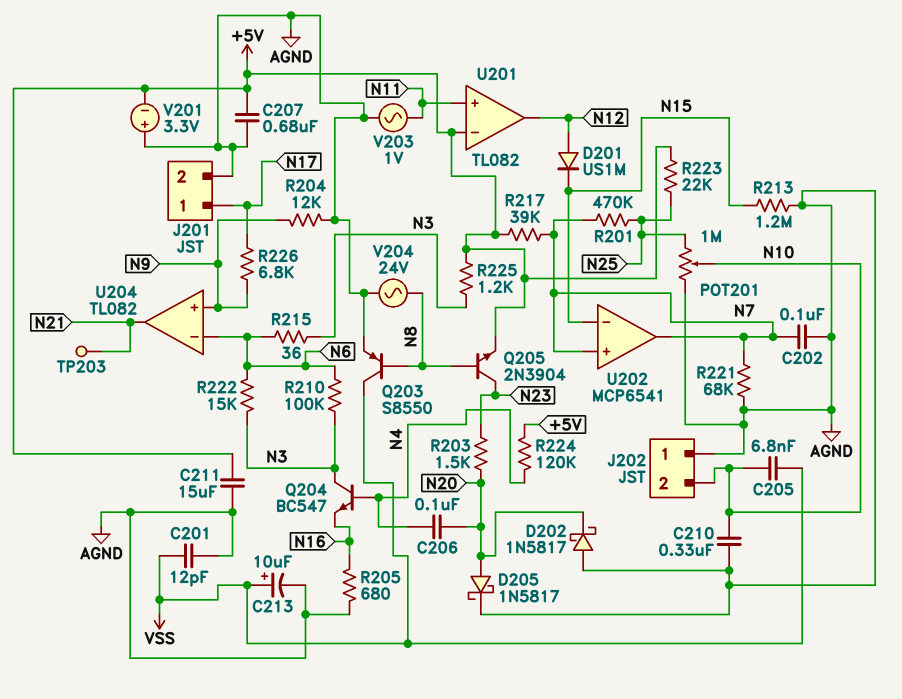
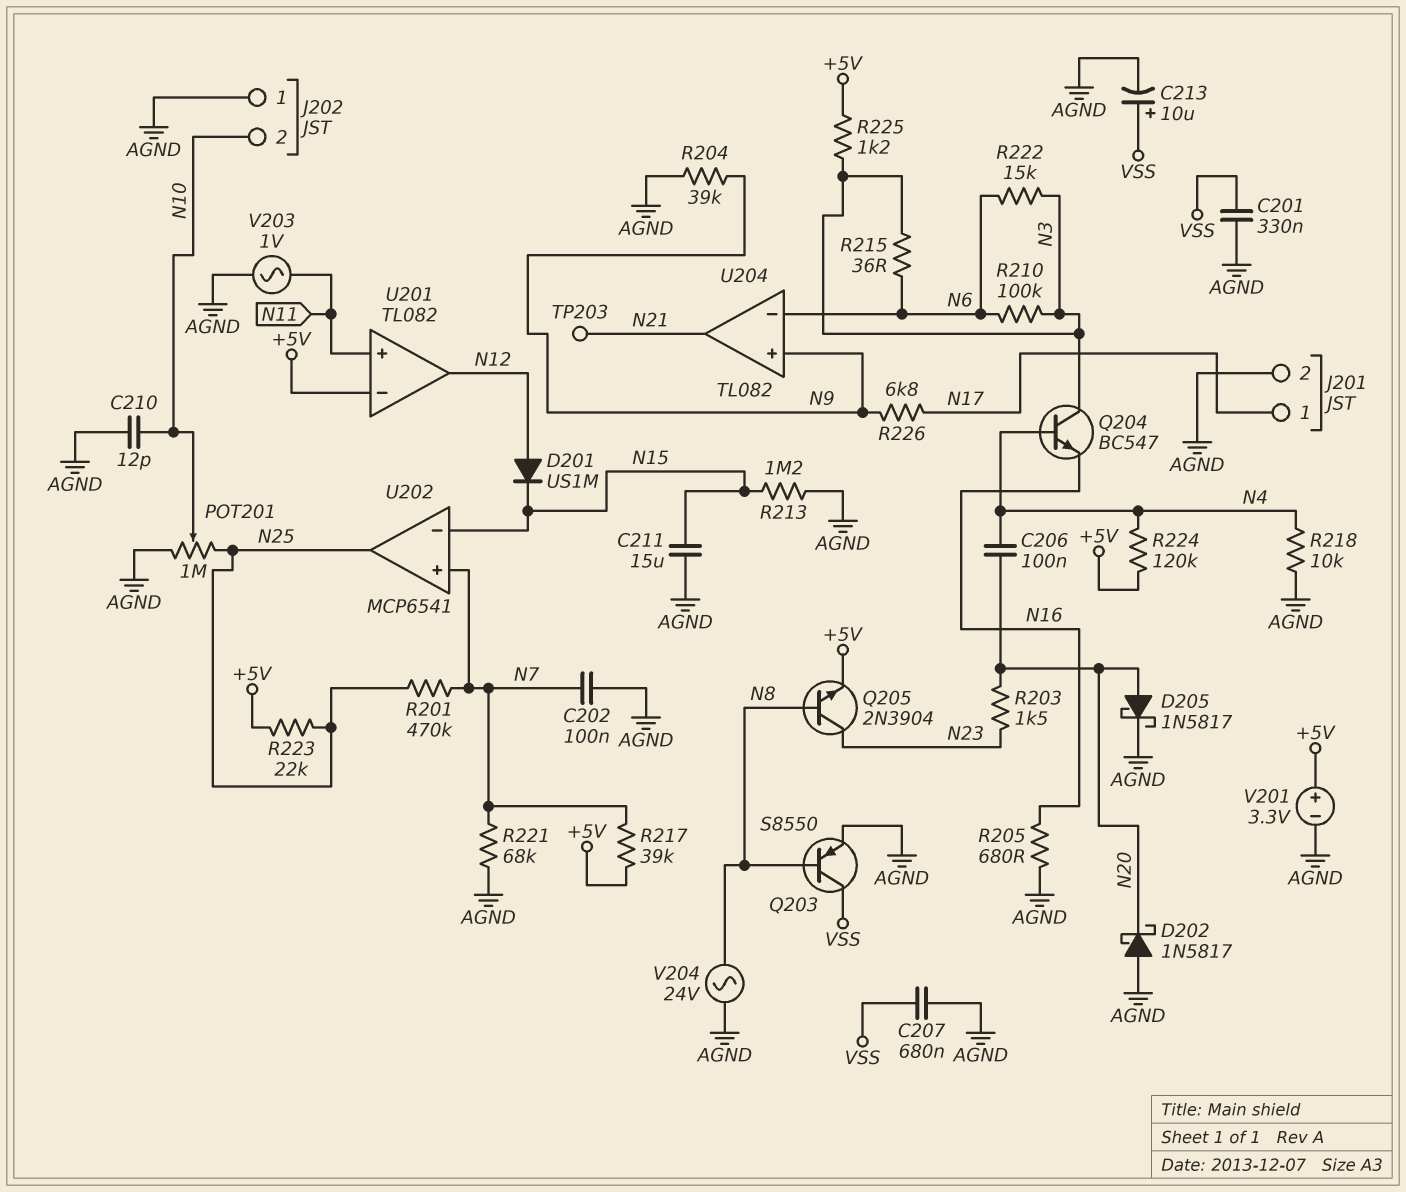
C201: 12pF (AGND, VSS) -> 330nF (AGND, VSS)
C205: 6.8nF (N10, VSS) -> none
C207: 680nF (+5V, AGND) -> 680nF (AGND, VSS)
C210: 330nF (AGND, N10) -> 12pF (AGND, N10)
C211: 15uF (+5V, AGND) -> 15uF (AGND, N15)
R204: 12k (AGND, N9) -> 39k (AGND, N9)
R218: none -> 10k (AGND, N4)
U202 pin out: N7 -> N25
V201: 3.3V (plus AGND, minus +5V) -> 3.3V (plus +5V, minus AGND)

